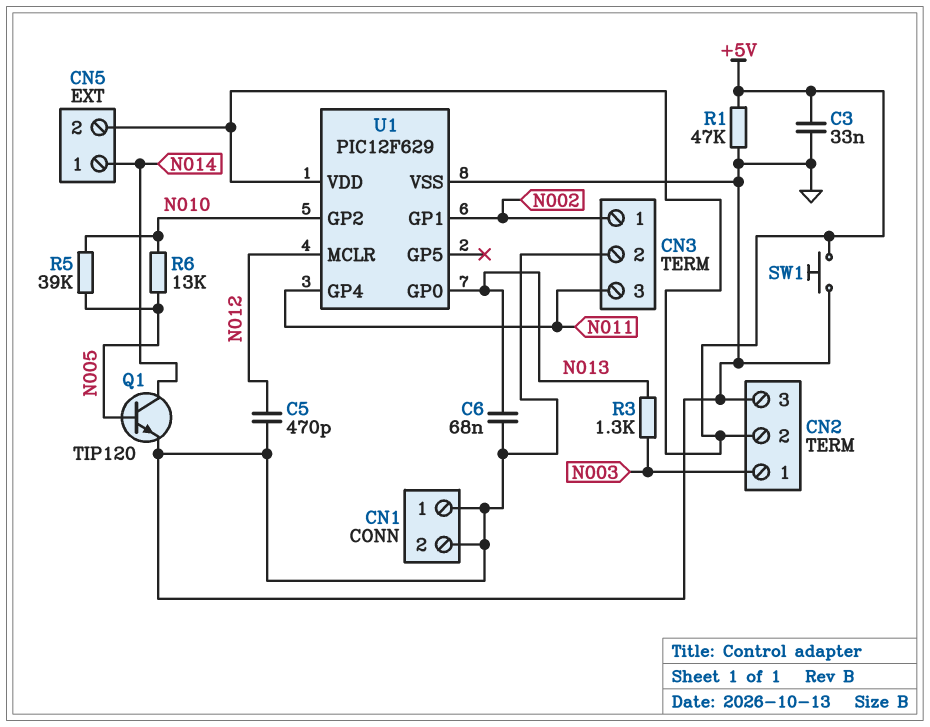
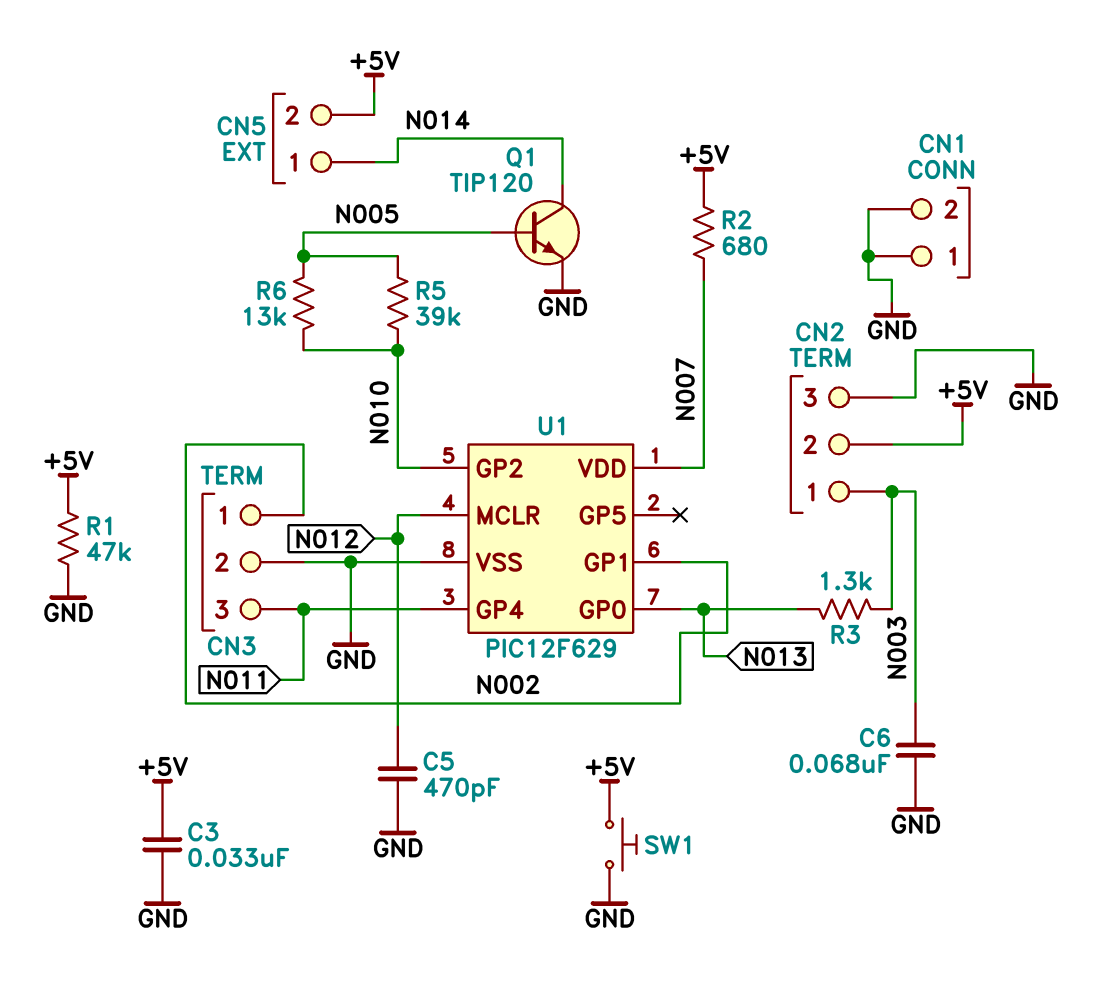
C6: 68nF (GND, N013) -> 68nF (GND, N003)
R2: none -> 680 (+5V, N007)
U1 pin VDD: +5V -> N007

